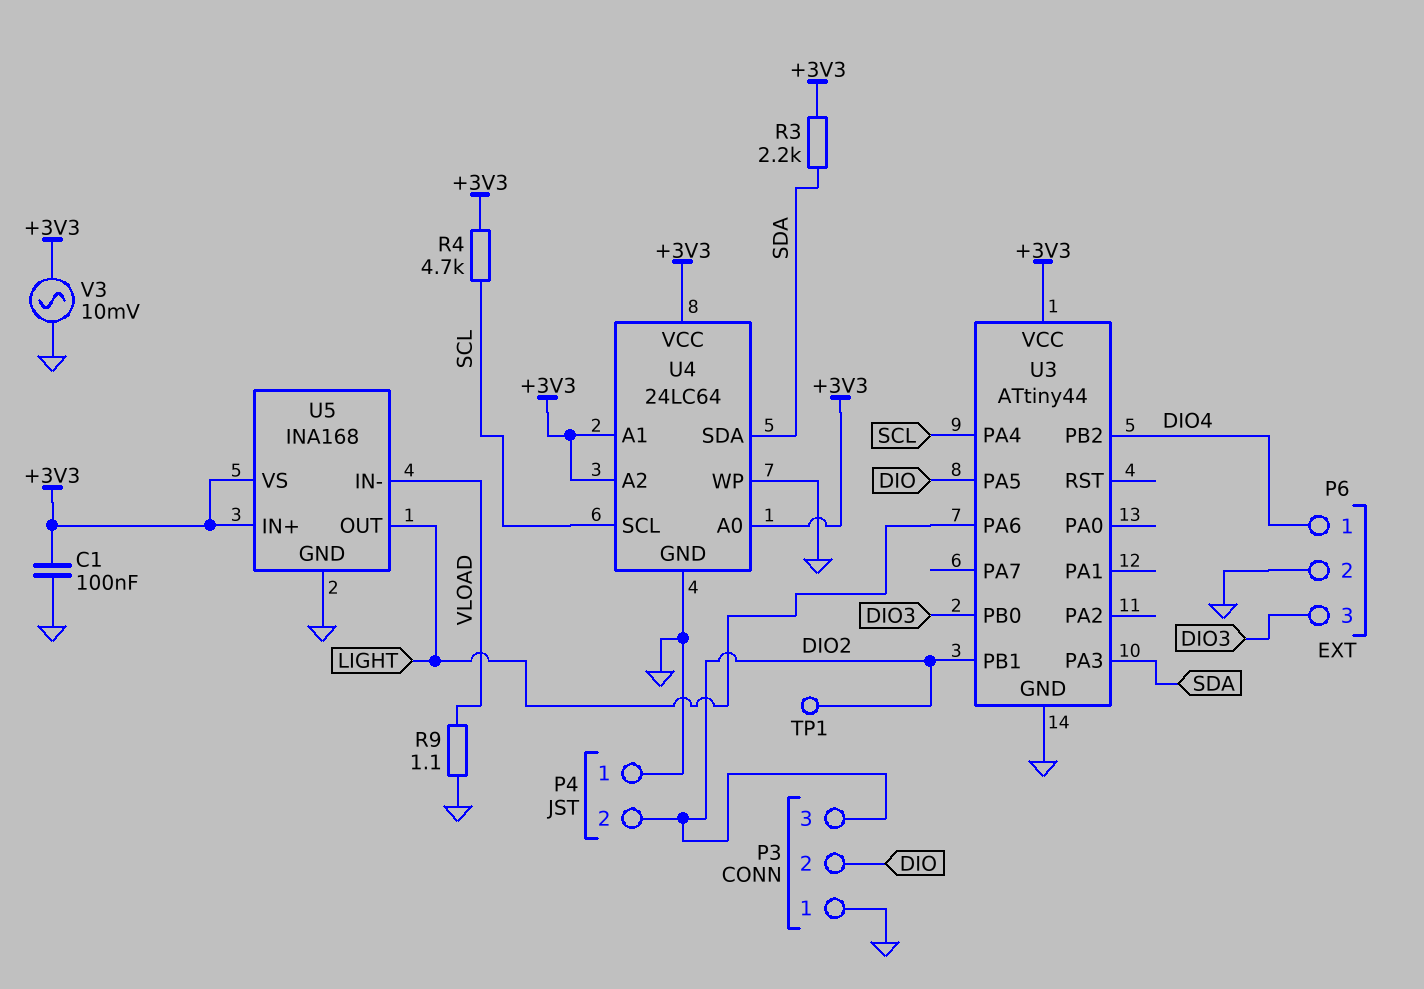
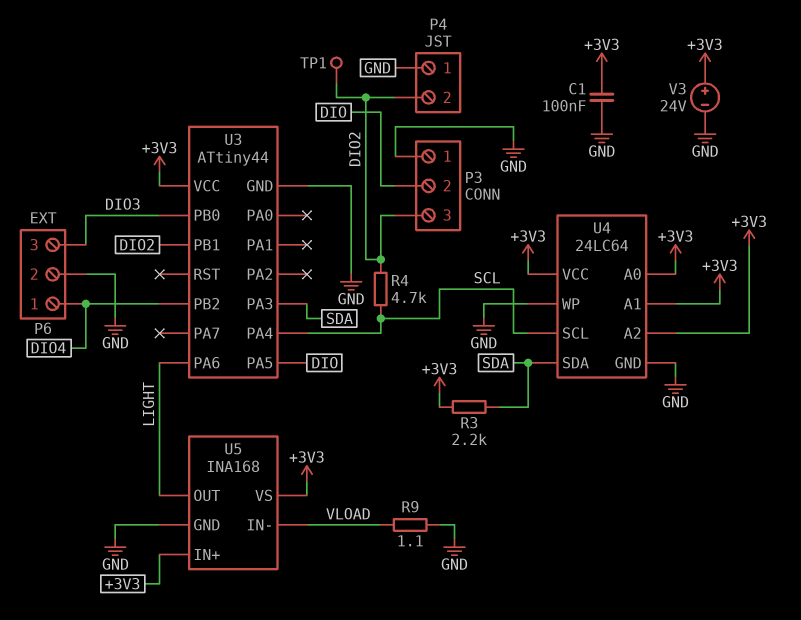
R4: 4.7k (+3V3, SCL) -> 4.7k (DIO2, SCL)
V3: AC 10mV (+3V3, GND) -> 24V (plus +3V3, minus GND)

